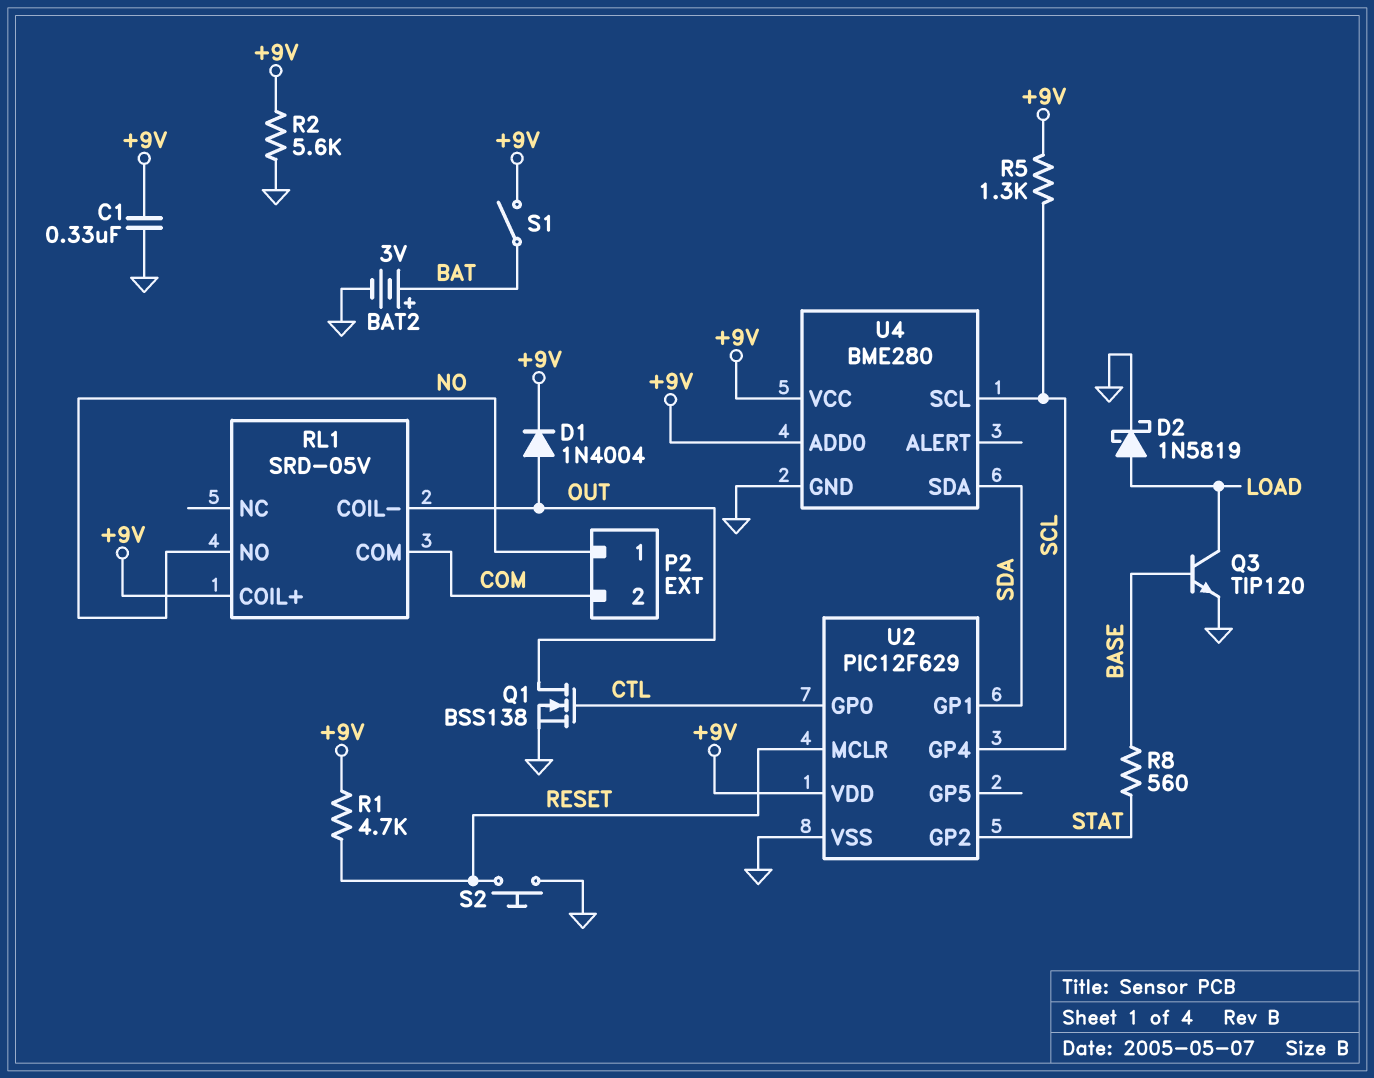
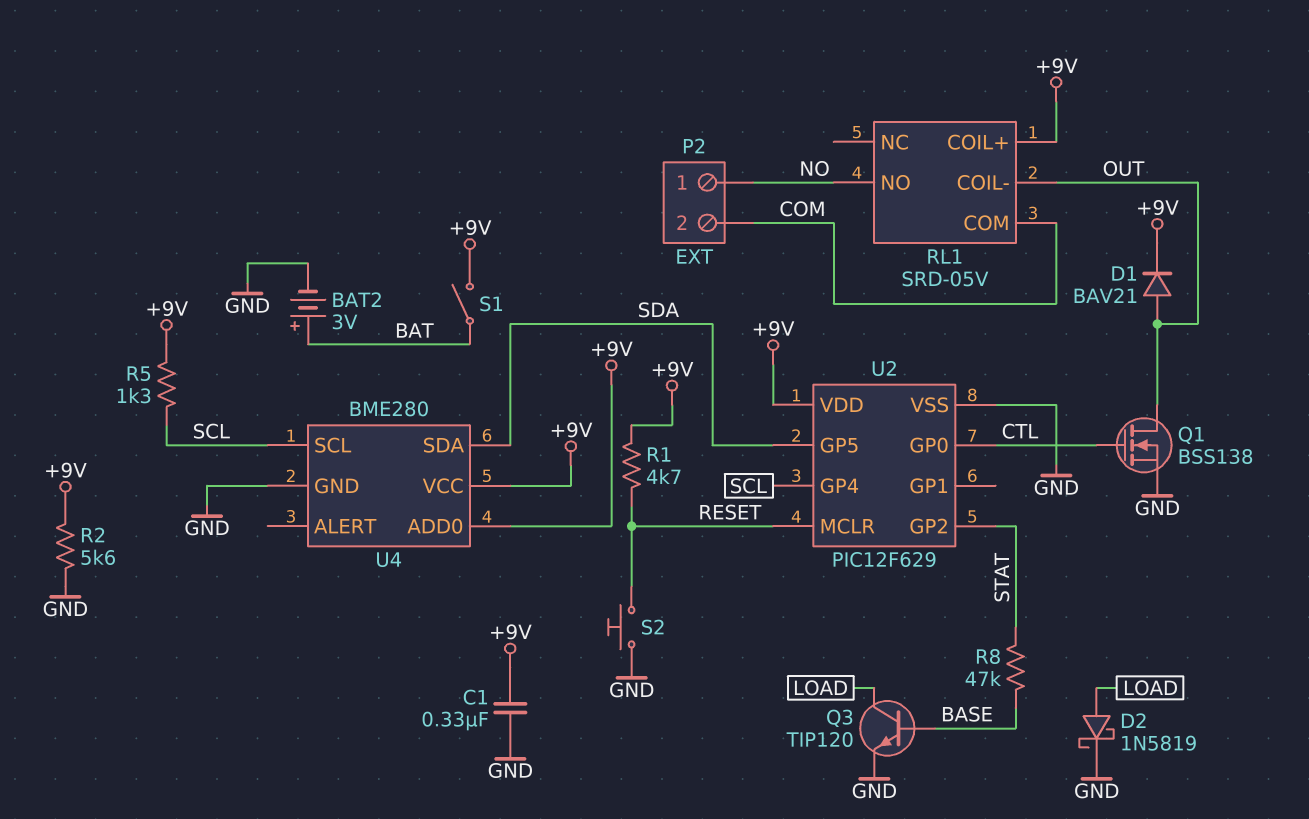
D1: diode 1N4004 (A OUT, K +9V) -> diode BAV21 (A OUT, K +9V)
R8: 560 (BASE, STAT) -> 47k (BASE, STAT)
U2 pin GP1: SDA -> none
U2 pin GP5: none -> SDA

